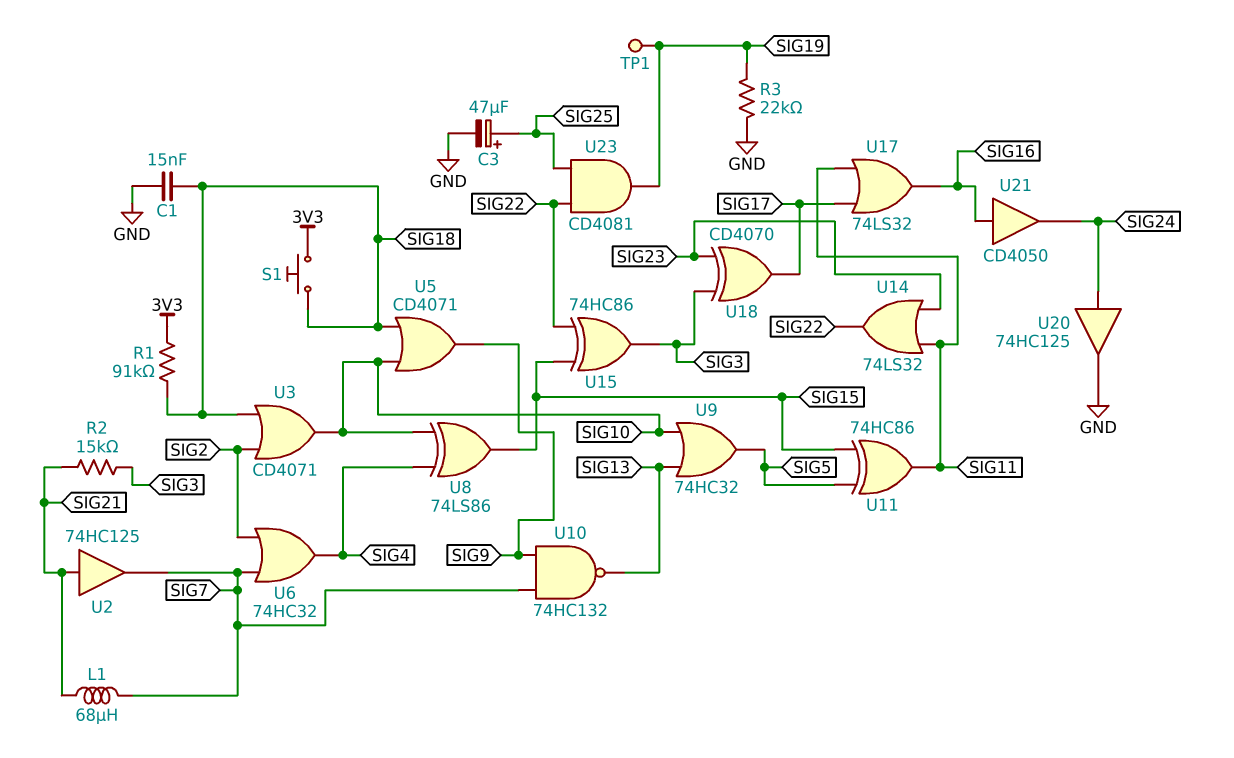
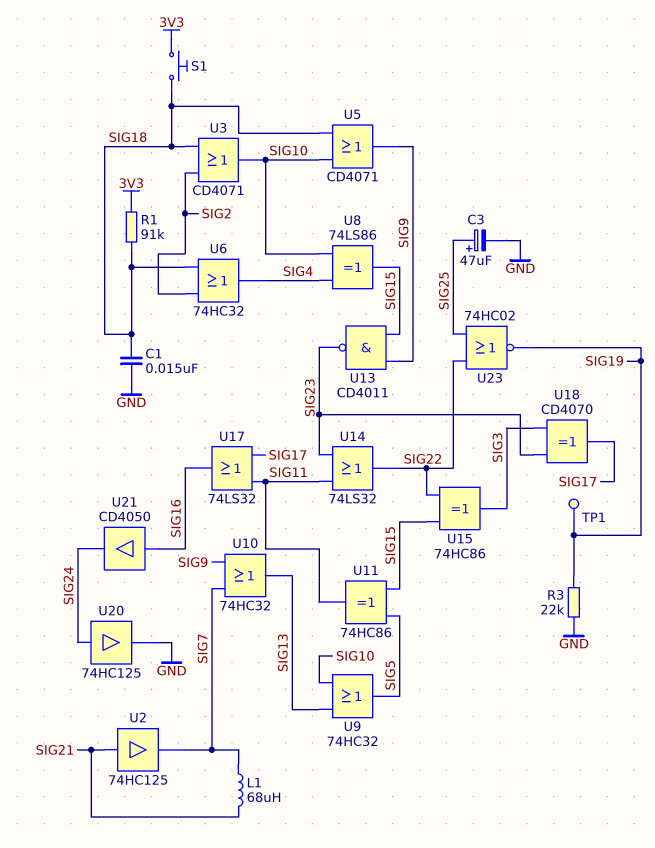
R2: 15k (SIG3, SIG21) -> none
U6: OR 74HC32 (in SIG2, in SIG7, out SIG4) -> OR 74HC32 (in SIG2, in SIG18, out SIG4)
U10: NAND 74HC132 (in SIG7, in SIG9, out SIG13) -> OR 74HC32 (in SIG7, in SIG9, out SIG13)
U13: none -> NAND CD4011 (in SIG9, in SIG15, out SIG23)
U23: AND CD4081 (in SIG22, in SIG25, out SIG19) -> NOR 74HC02 (in SIG22, in SIG25, out SIG19)

